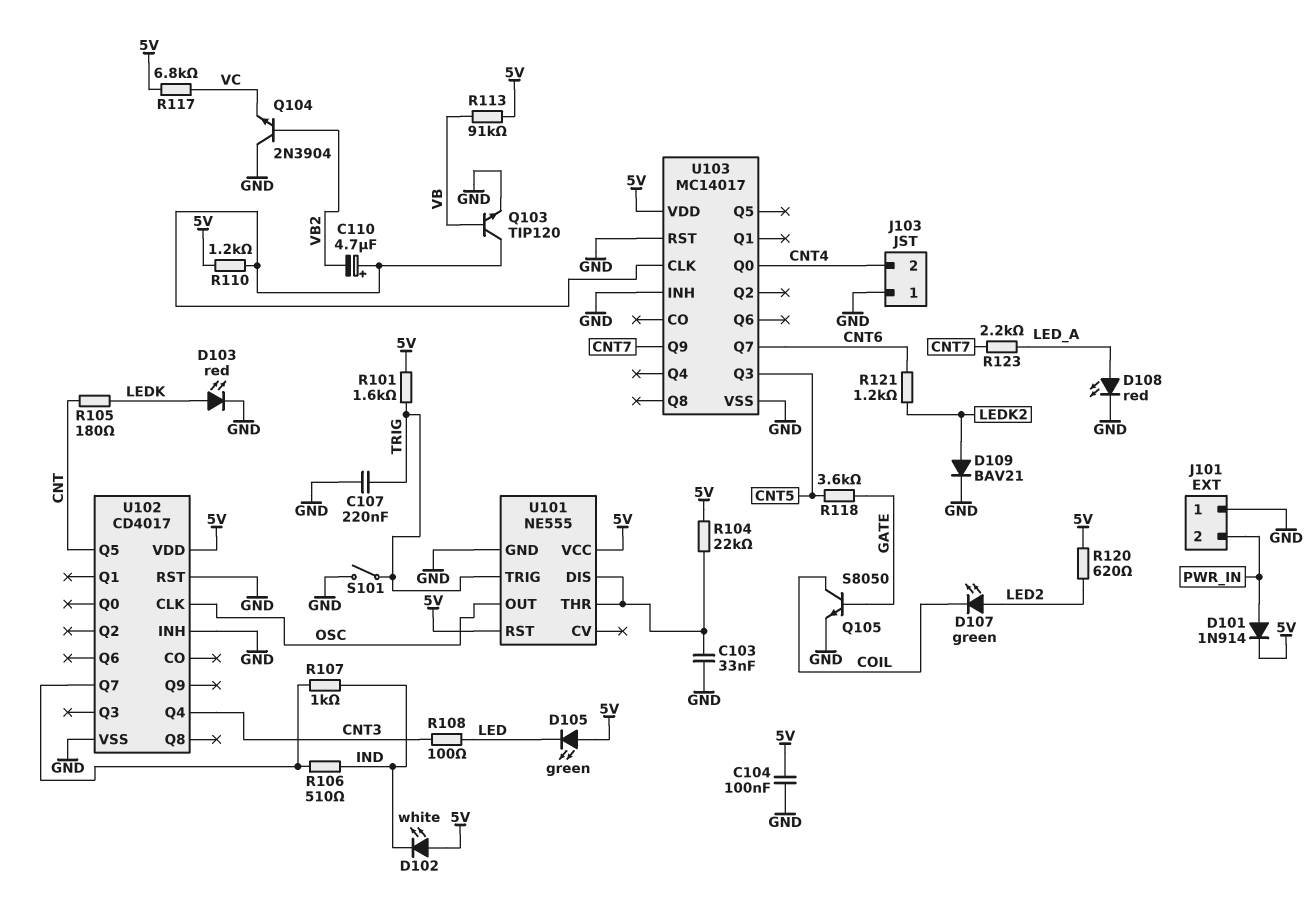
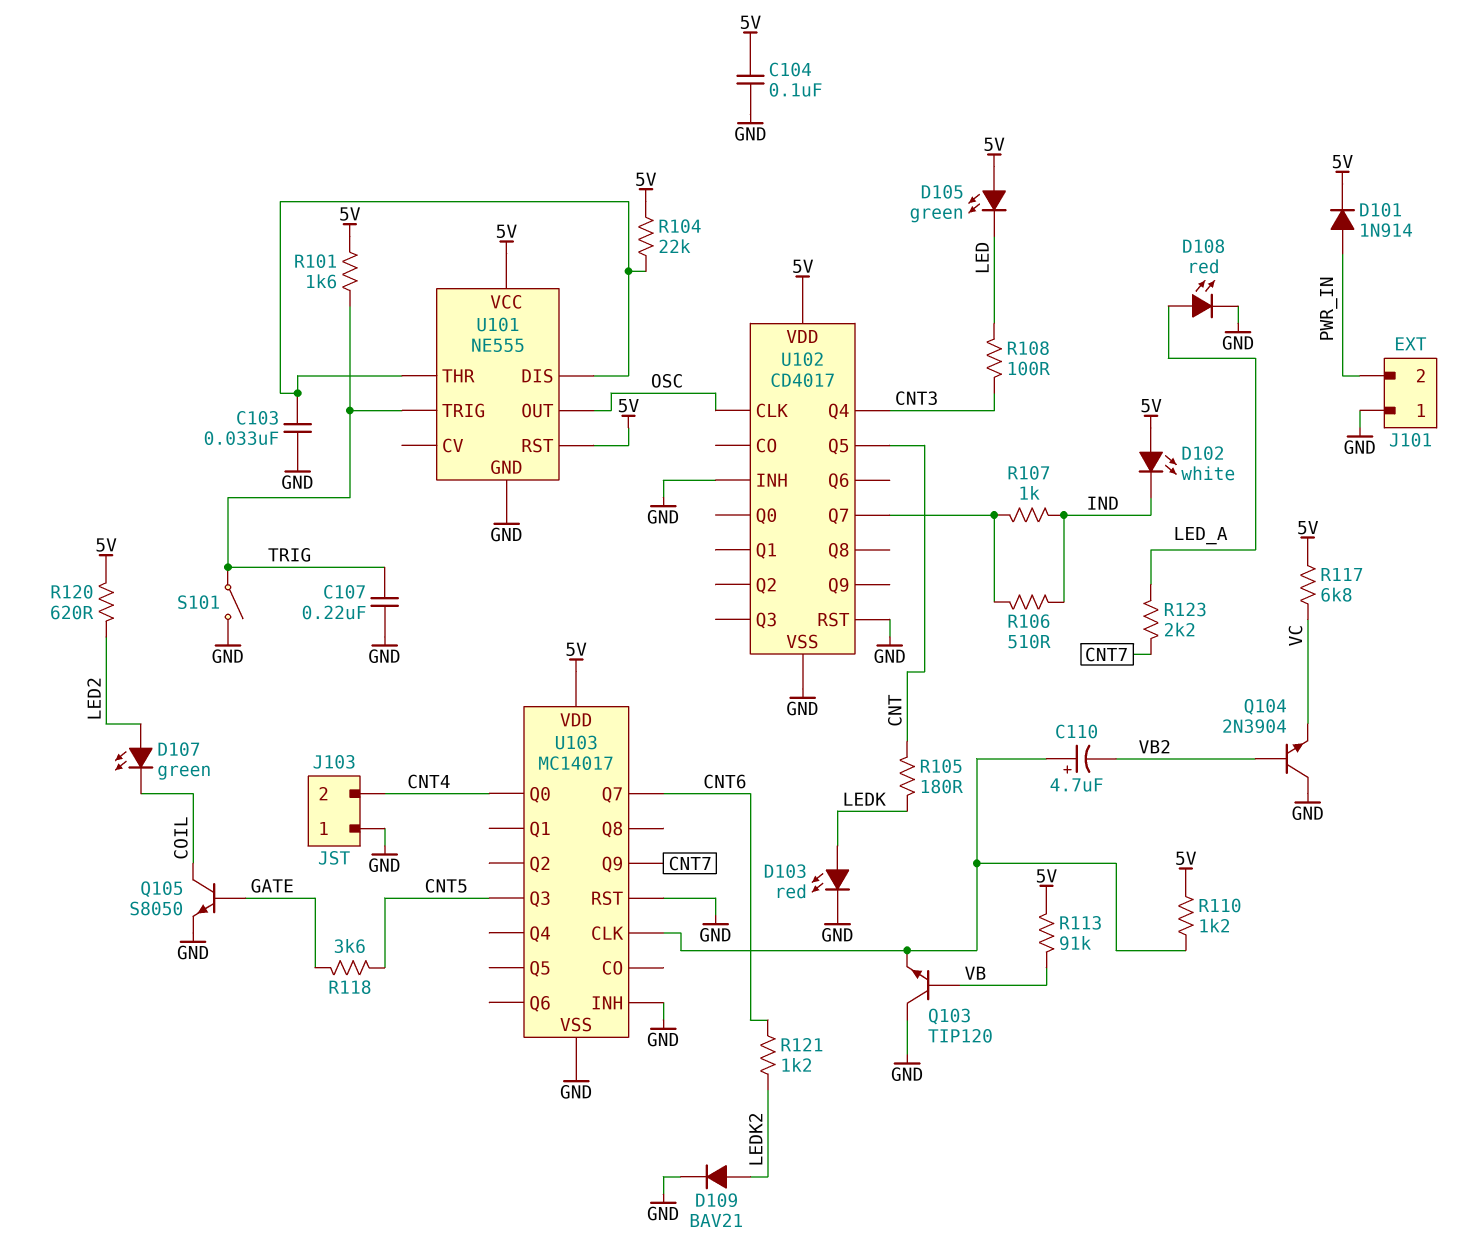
Q103: NPN TIP120 (B VB, C U103/CLK, E GND) -> NPN TIP120 (B VB, C GND, E U103/CLK)

